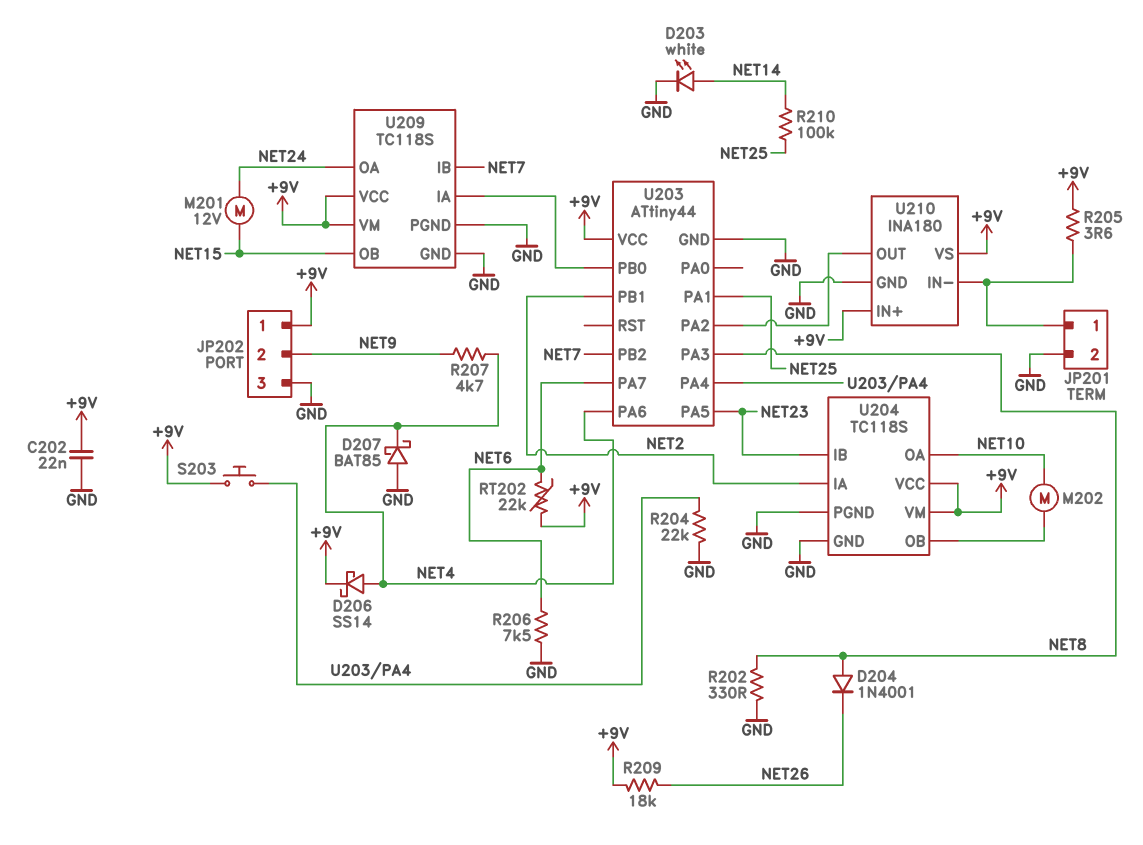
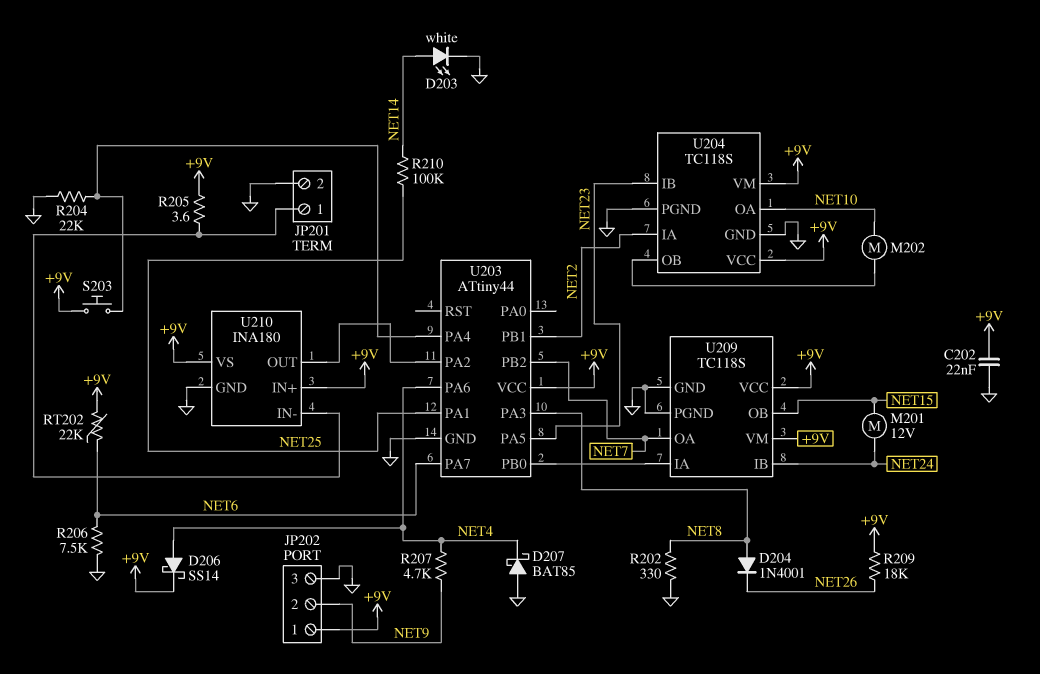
U209 pin IB: NET7 -> NET24
U209 pin OA: NET24 -> NET7

